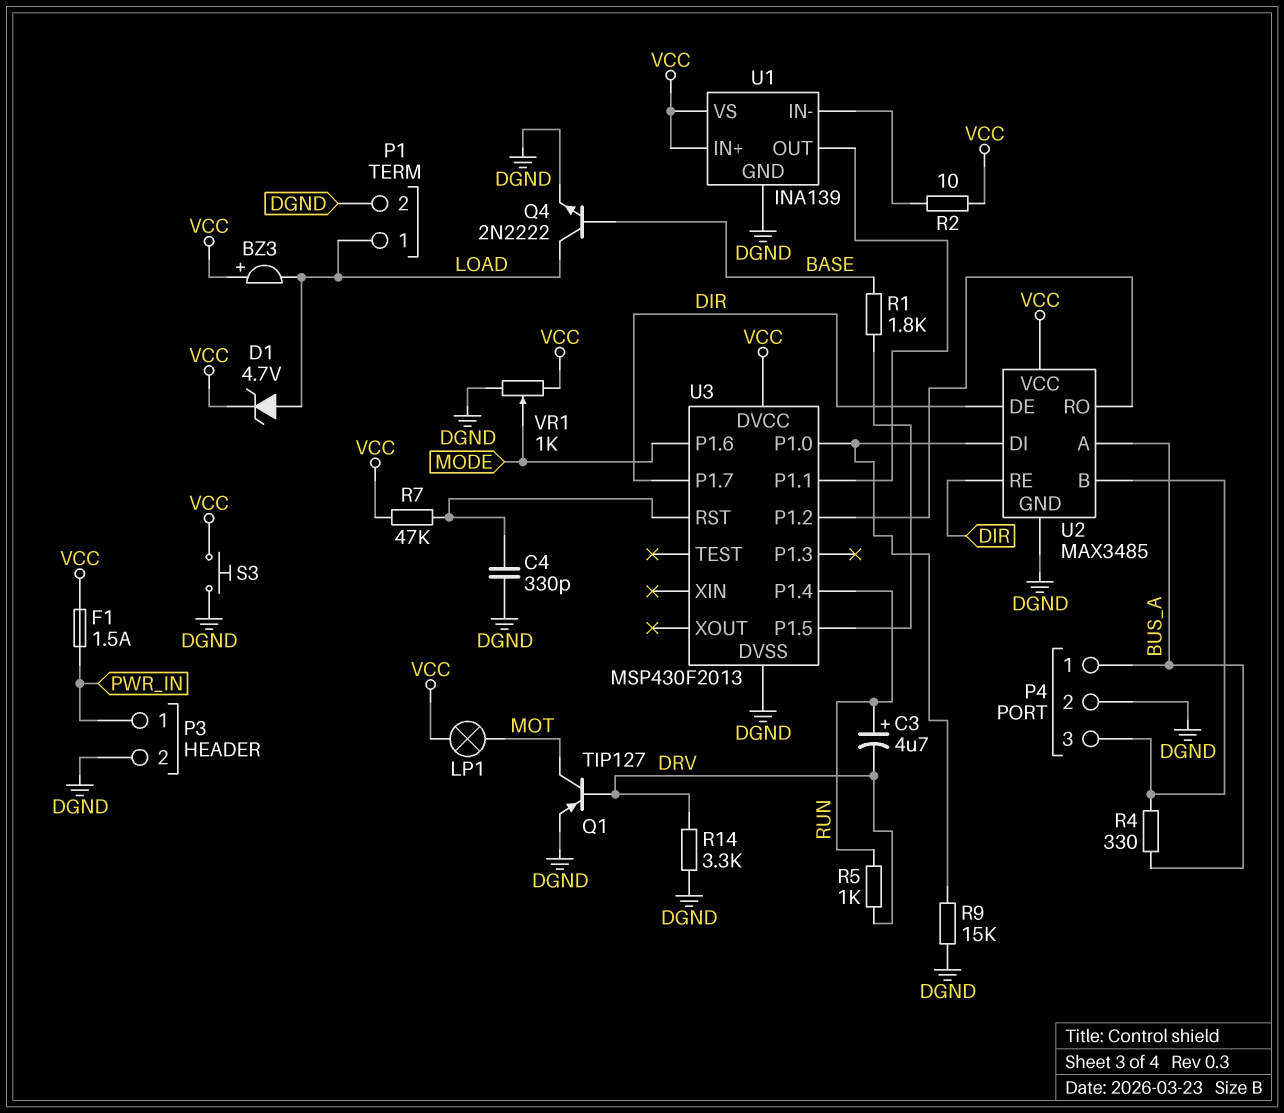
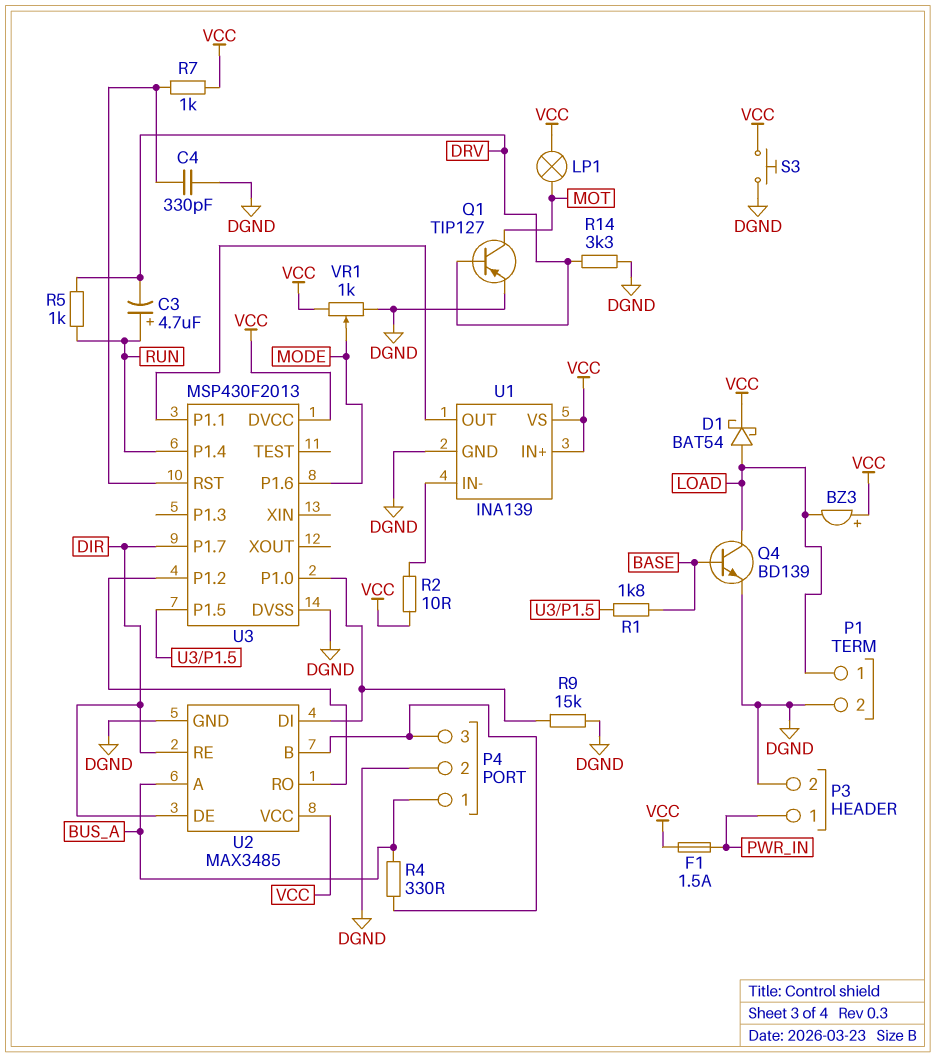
D1: zener 4.7V (A LOAD, K VCC) -> schottky BAT54 (A LOAD, K VCC)
Q4: NPN 2N2222 (B BASE, C LOAD, E DGND) -> NPN BD139 (B BASE, C LOAD, E DGND)
R7: 47k (U3/RST, VCC) -> 1k (U3/RST, VCC)

